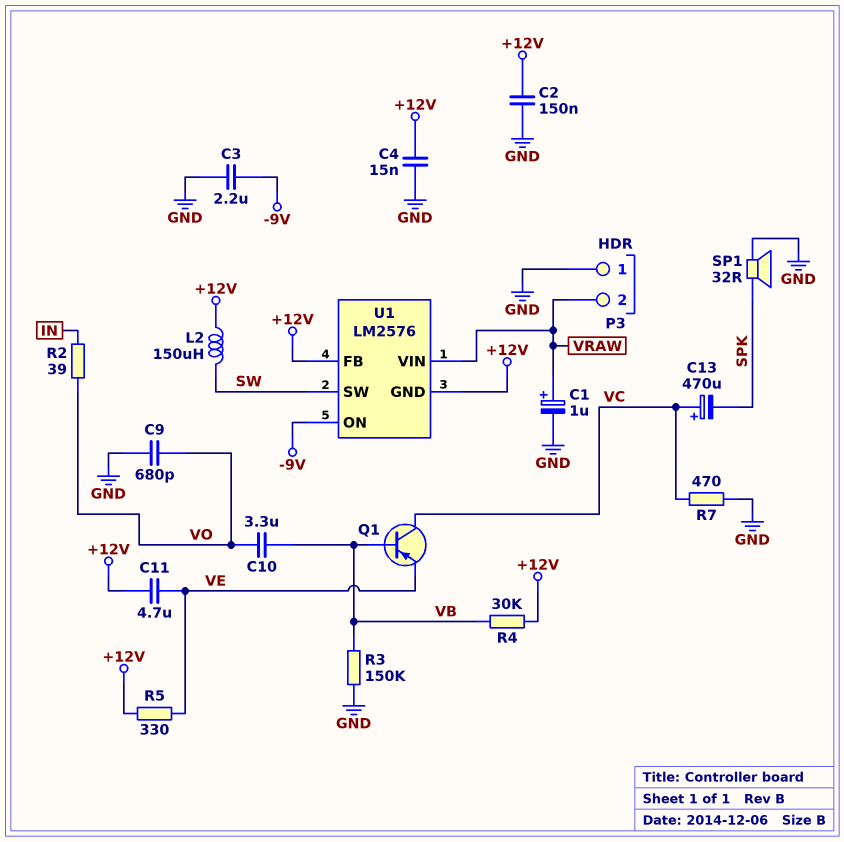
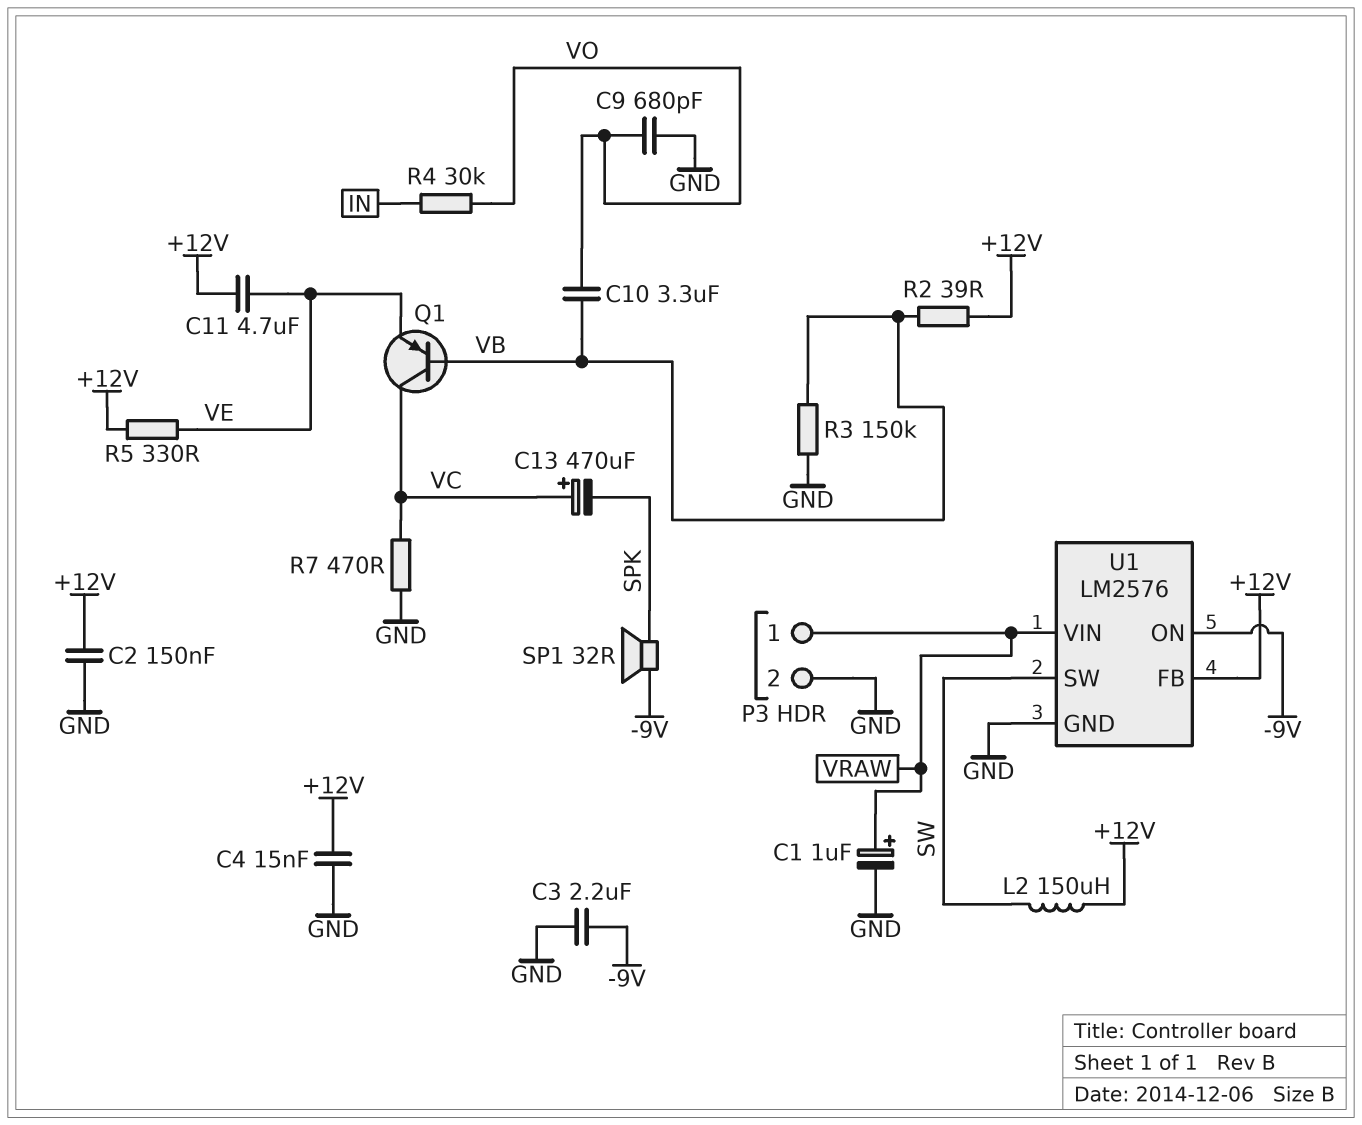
P3 pin 1: GND -> VRAW
P3 pin 2: VRAW -> GND
R2: 39 (IN, VO) -> 39 (+12V, VB)
R4: 30k (+12V, VB) -> 30k (IN, VO)
SP1: speaker 32R (GND, SPK) -> speaker 32R (-9V, SPK)
U1 pin GND: +12V -> GND

